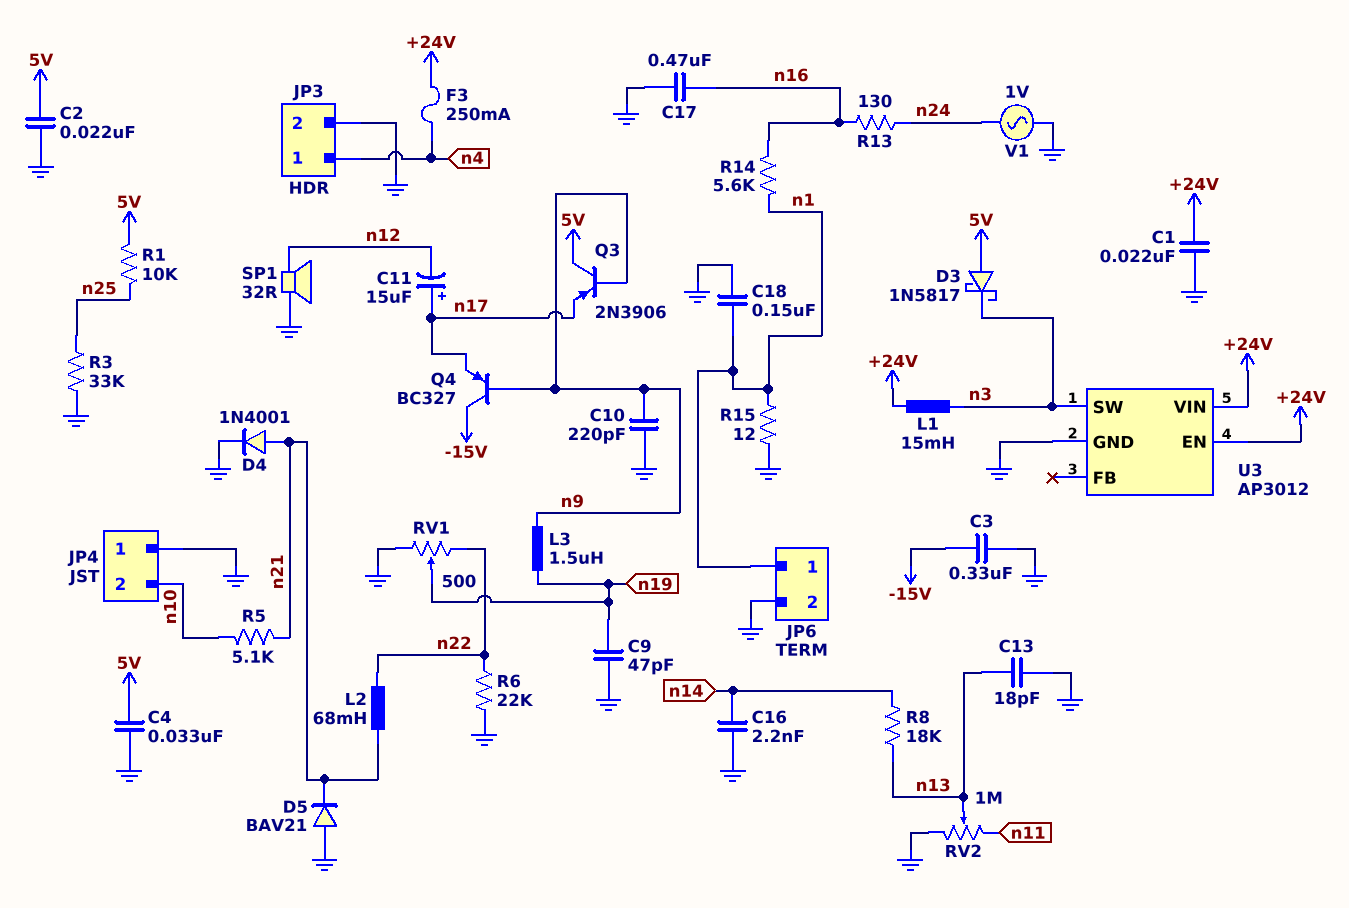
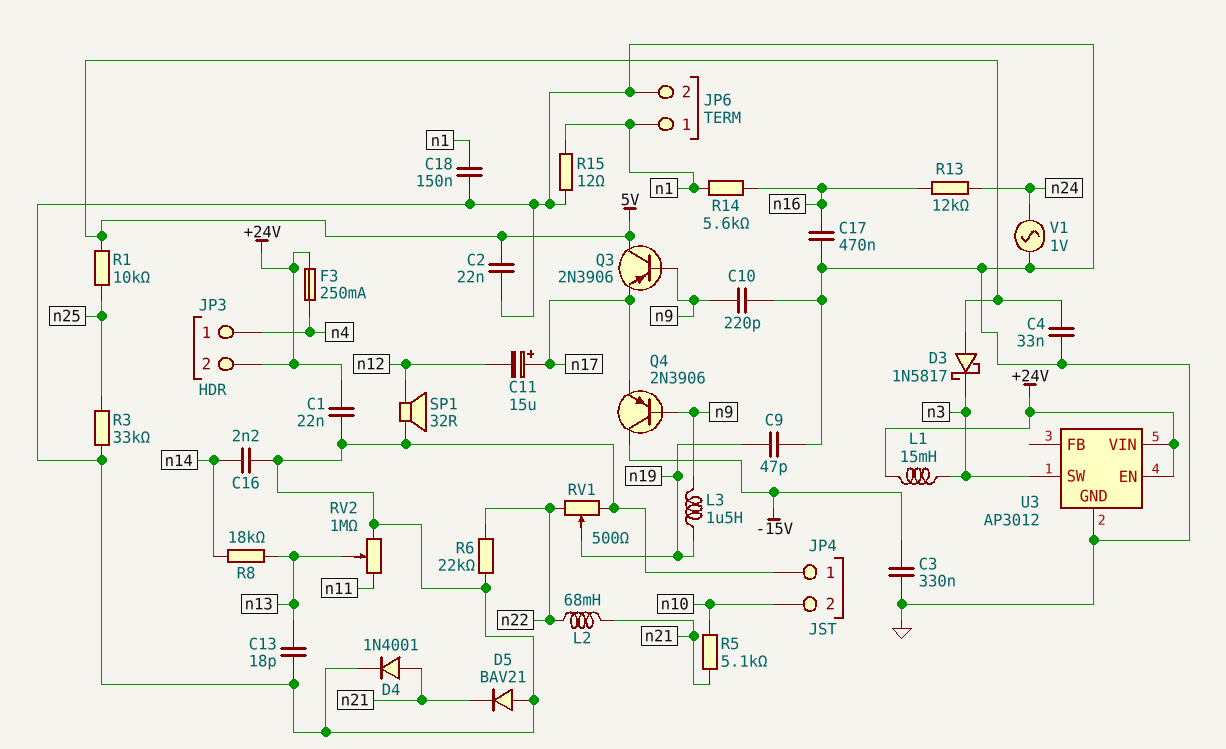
JP3 pin 2: GND -> +24V
Q4: PNP BC327 (B n9, C -15V, E n17) -> PNP 2N3906 (B n9, C -15V, E n17)
R13: 130 (n16, n24) -> 12k (n16, n24)

